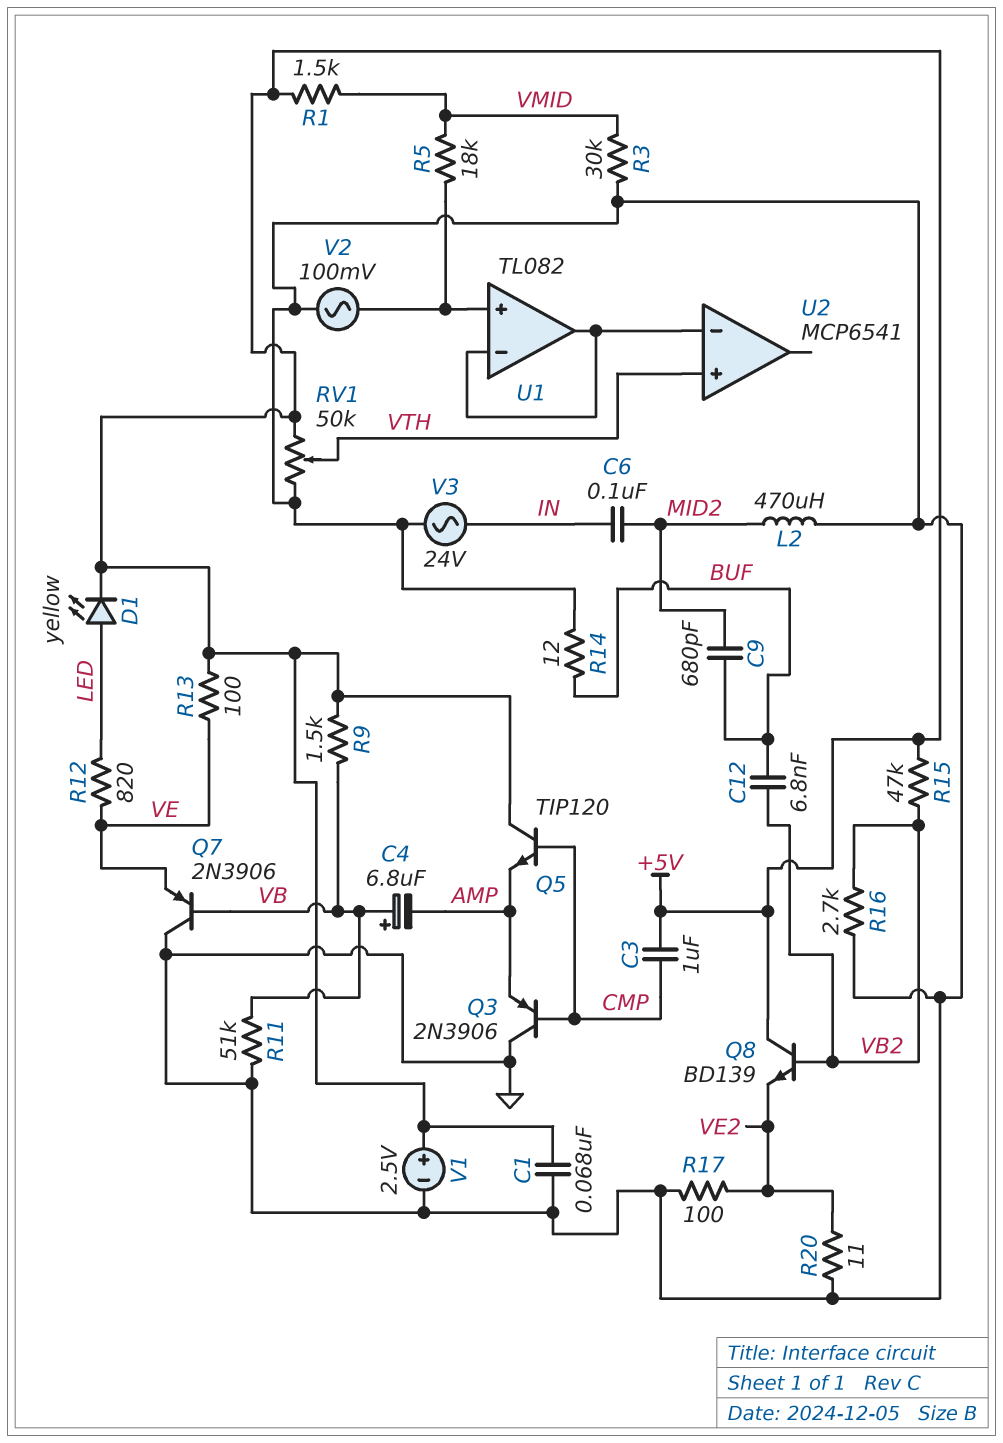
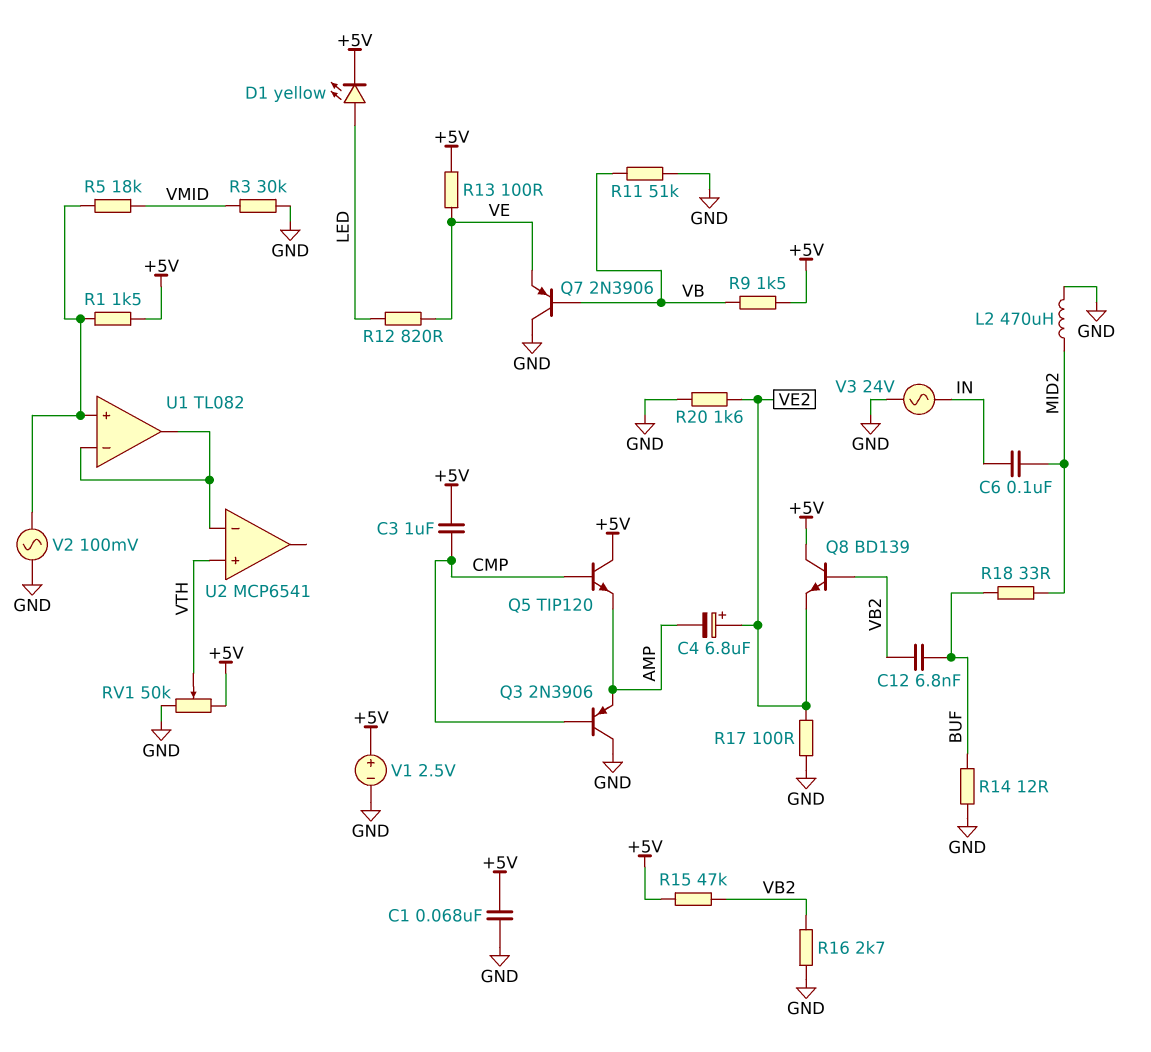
C4: 6.8uF (plus VB, minus AMP) -> 6.8uF (plus VE2, minus AMP)
C9: 680pF (BUF, MID2) -> none
R1: 1.5k (+5V, VMID) -> 1.5k (+5V, U1/in+)
R18: none -> 33 (BUF, MID2)
R20: 11 (GND, VE2) -> 1.6k (GND, VE2)

